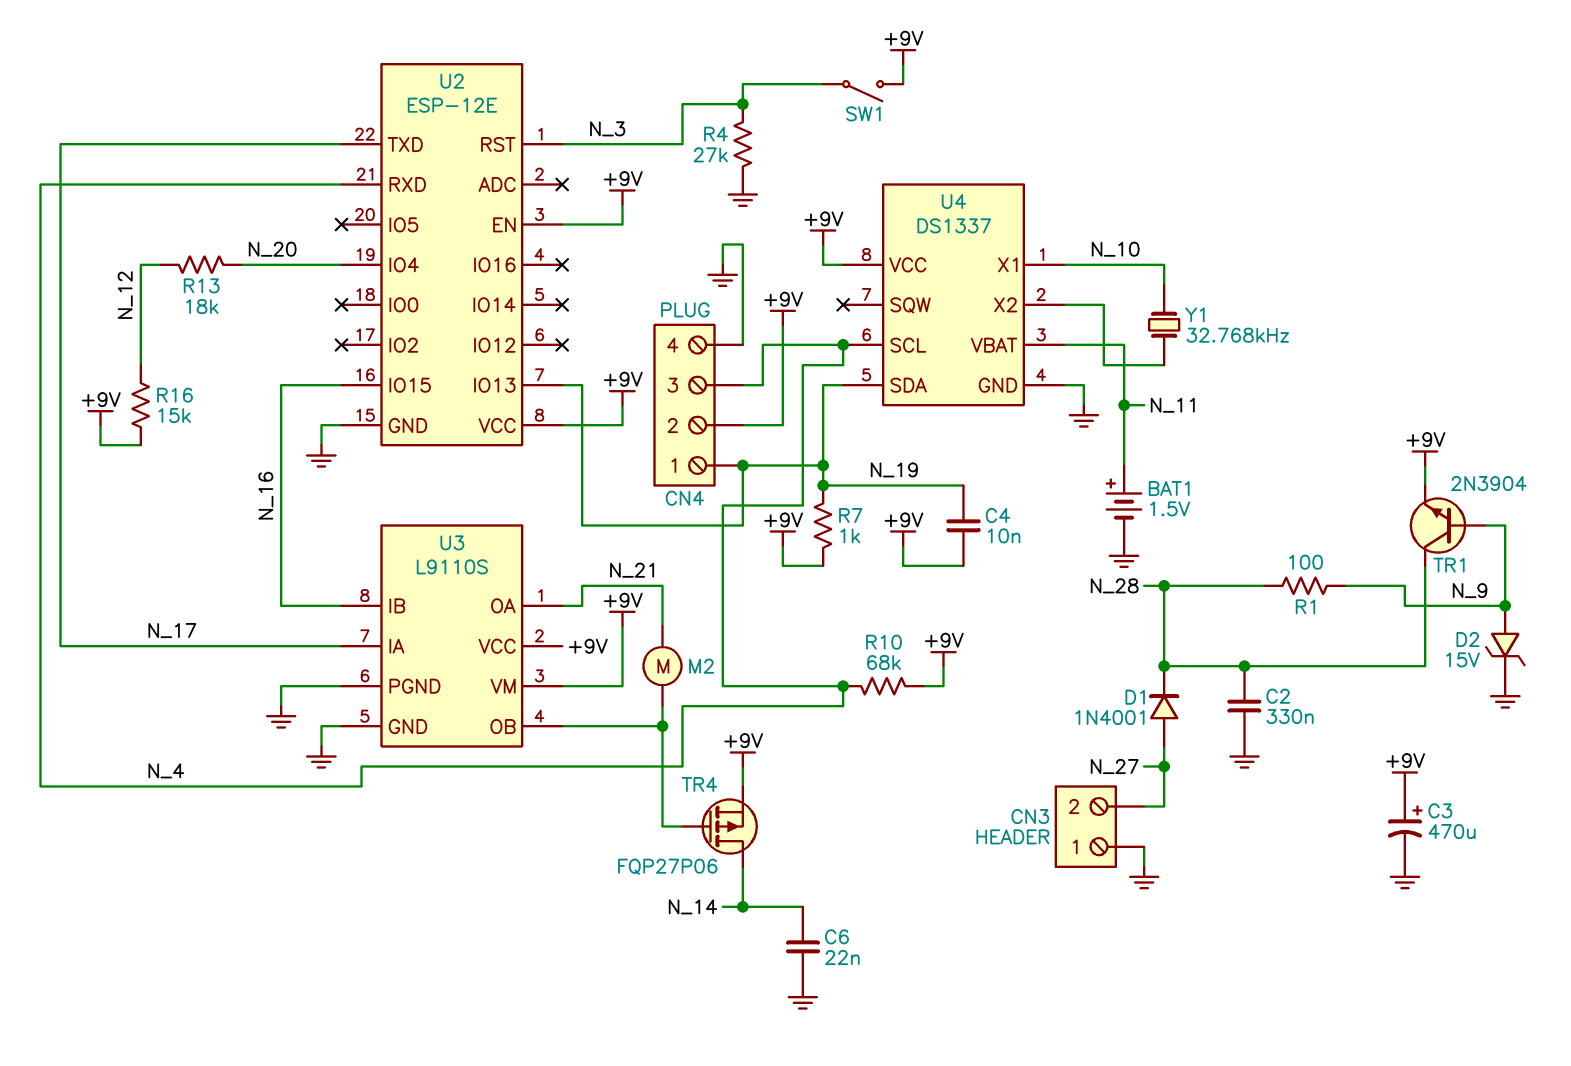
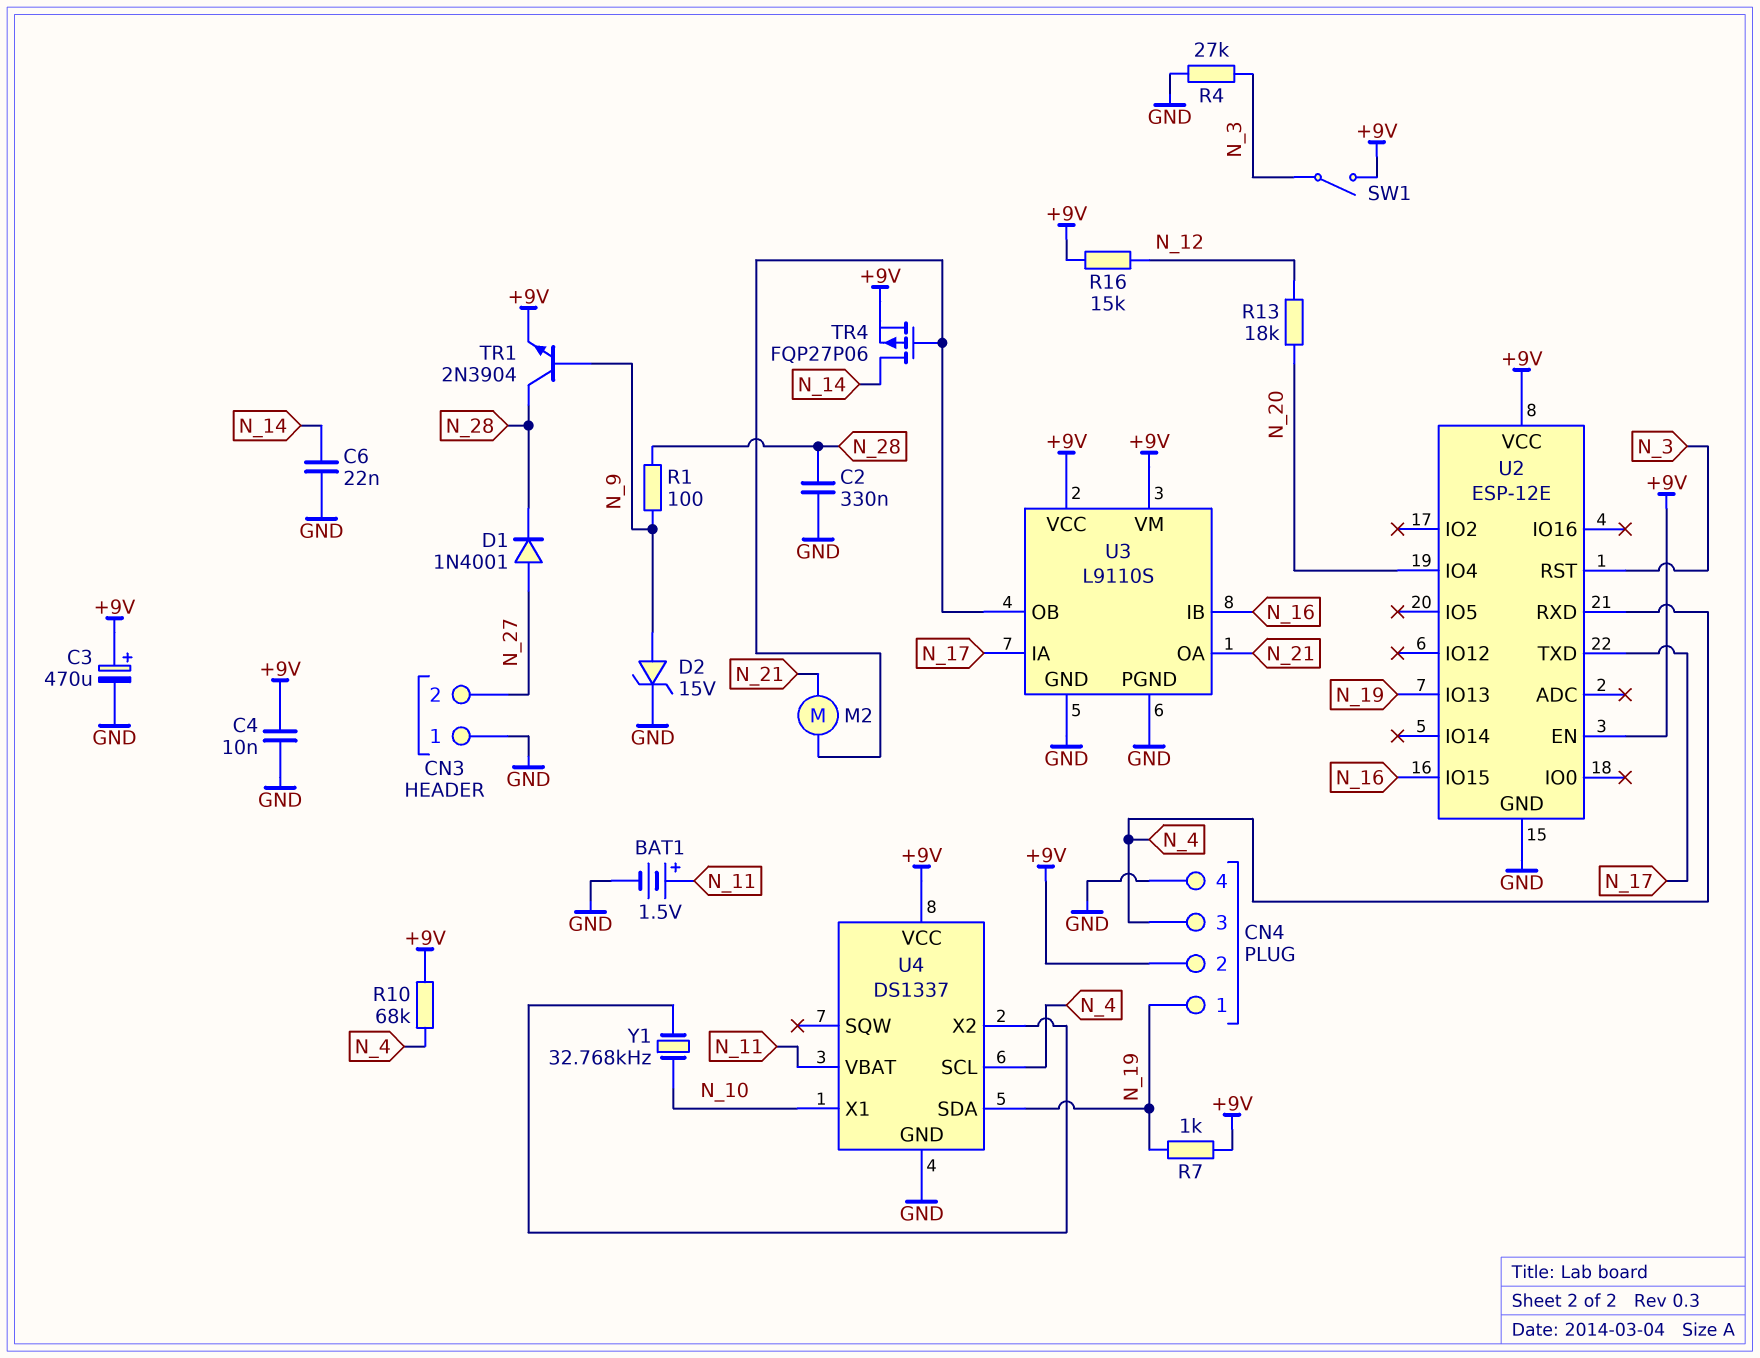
C4: 10nF (+9V, N_19) -> 10nF (+9V, GND)

